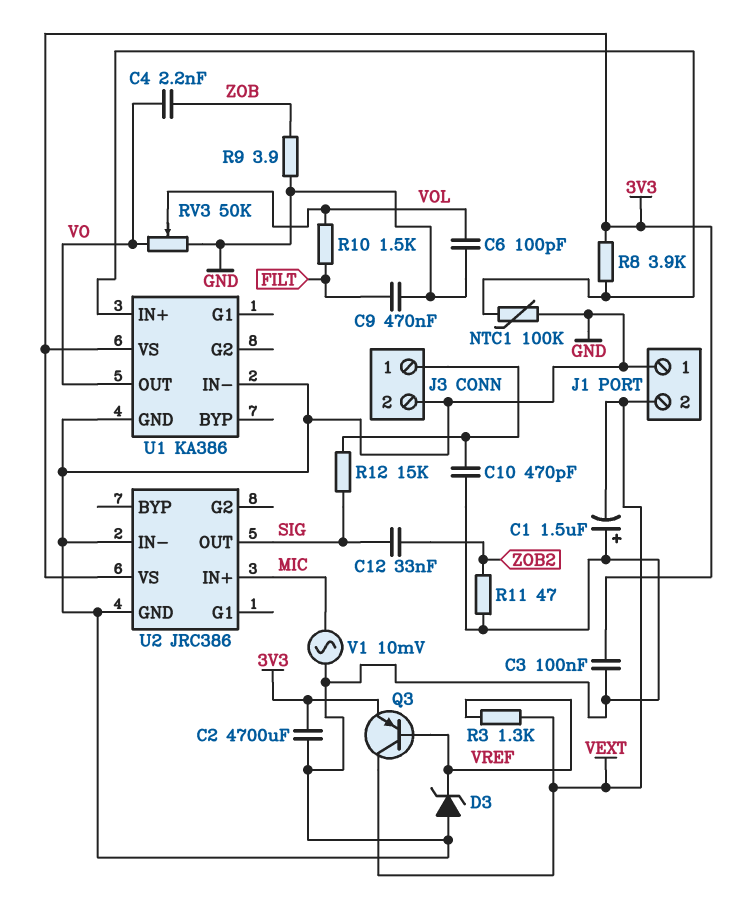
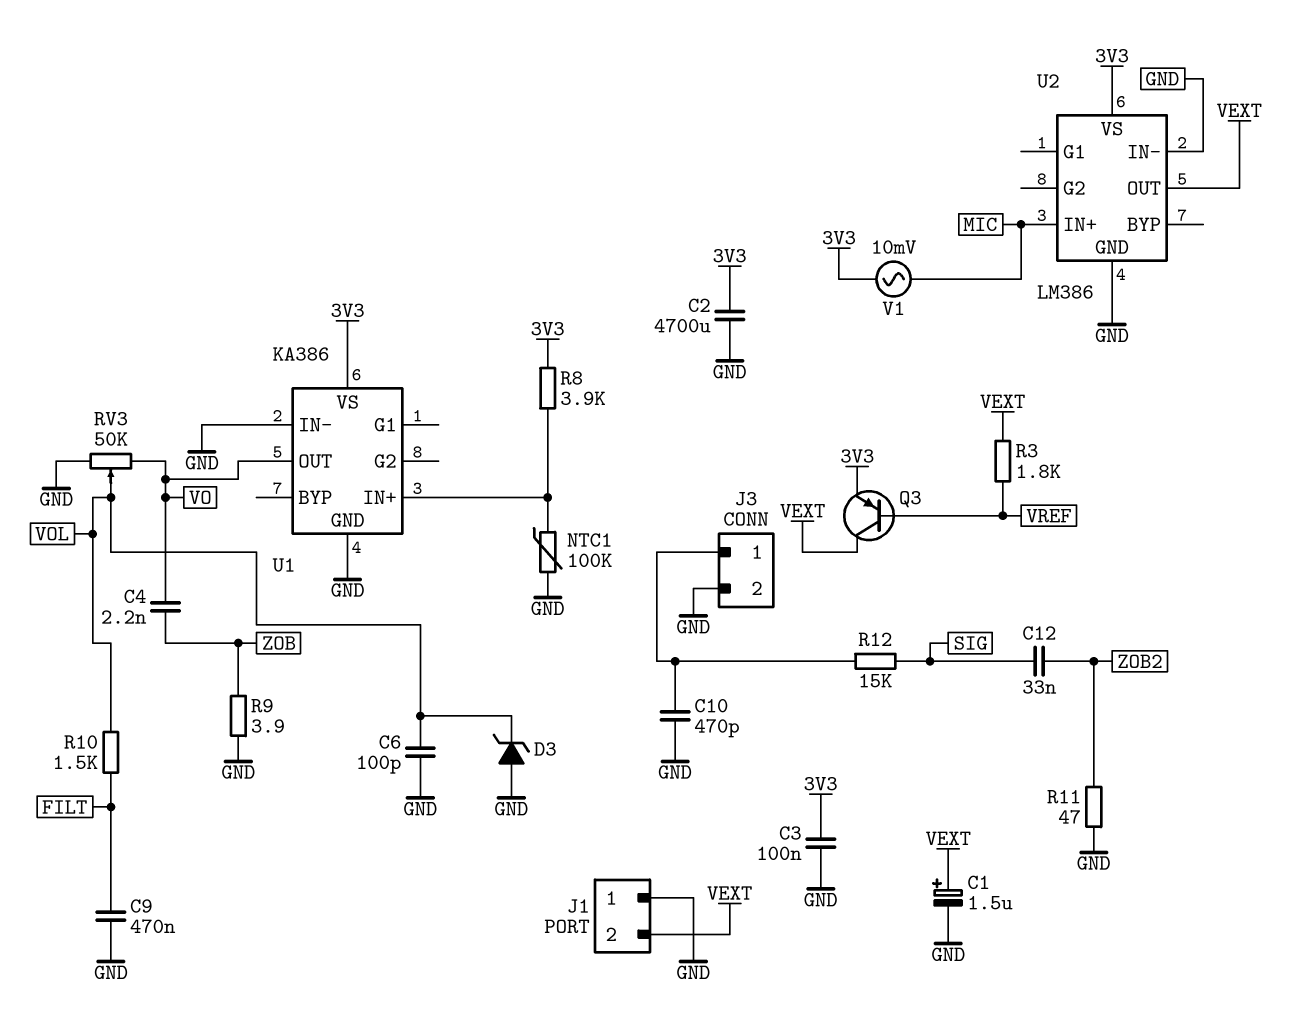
C1: 1.5uF (plus GND, minus VEXT) -> 1.5uF (plus VEXT, minus GND)
D3: zener (A GND, K VREF) -> zener (A GND, K VOL)
R3: 1.3k (VEXT, VREF) -> 1.8k (VEXT, VREF)
U2: JRC386 -> LM386
U2 pin OUT: SIG -> VEXT
V1: AC 10mV (GND, MIC) -> AC 10mV (3V3, MIC)

